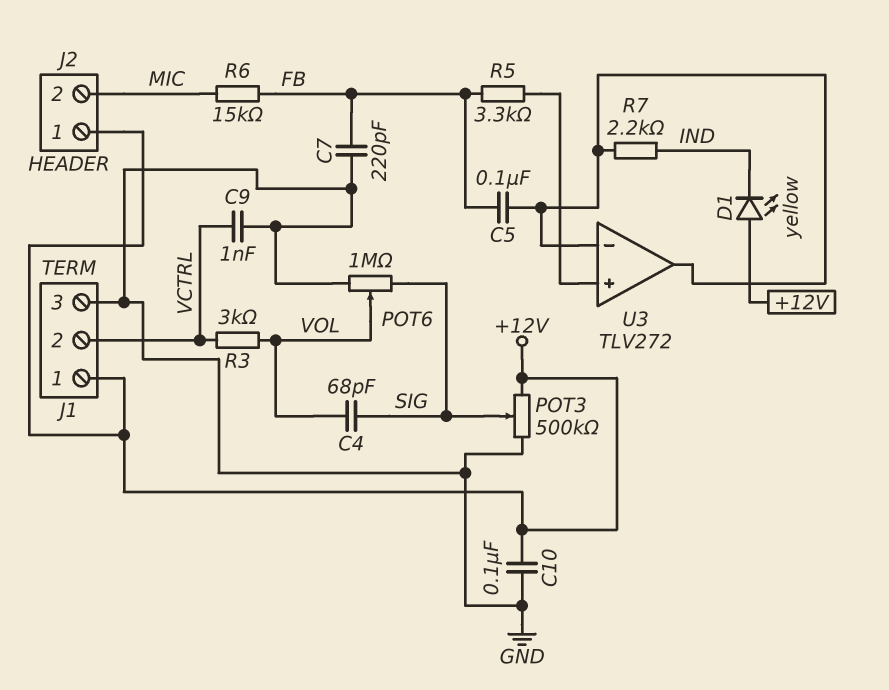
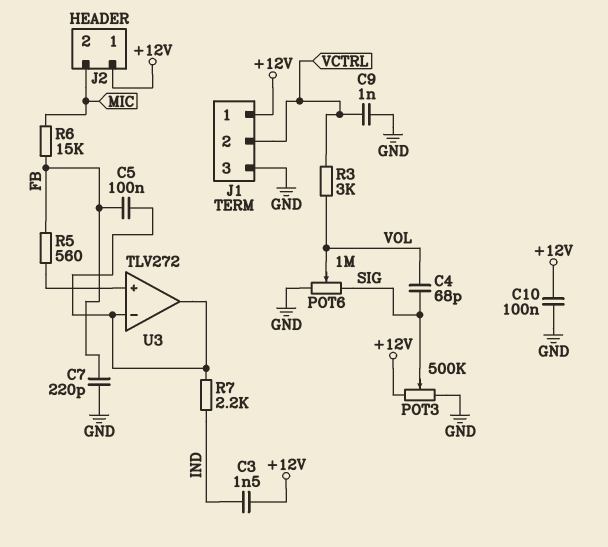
C3: none -> 1.5nF (+12V, IND)
D1: LED yellow (A +12V, K IND) -> none
R5: 3.3k (FB, U3/in+) -> 560 (FB, U3/in+)

